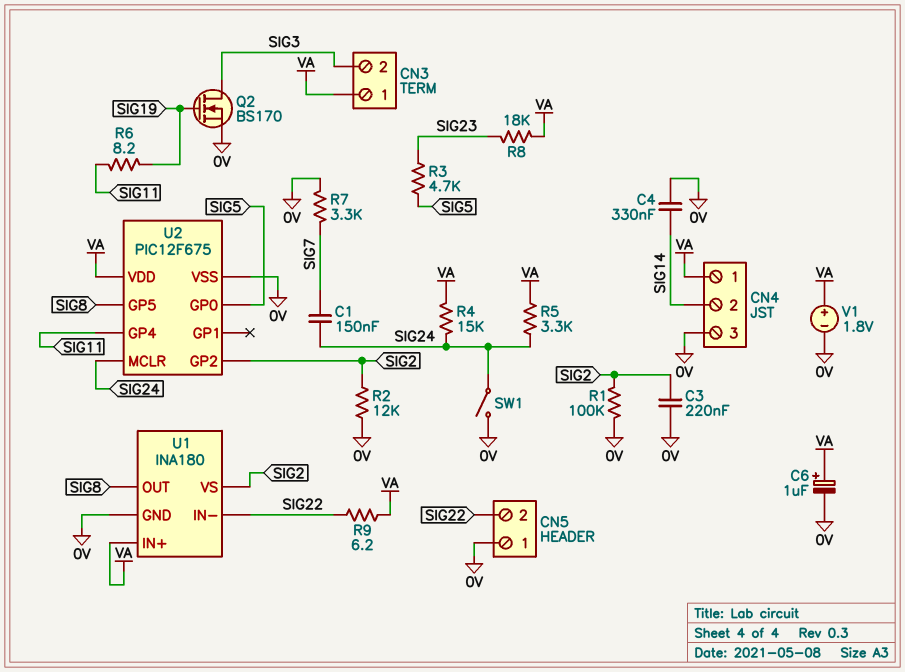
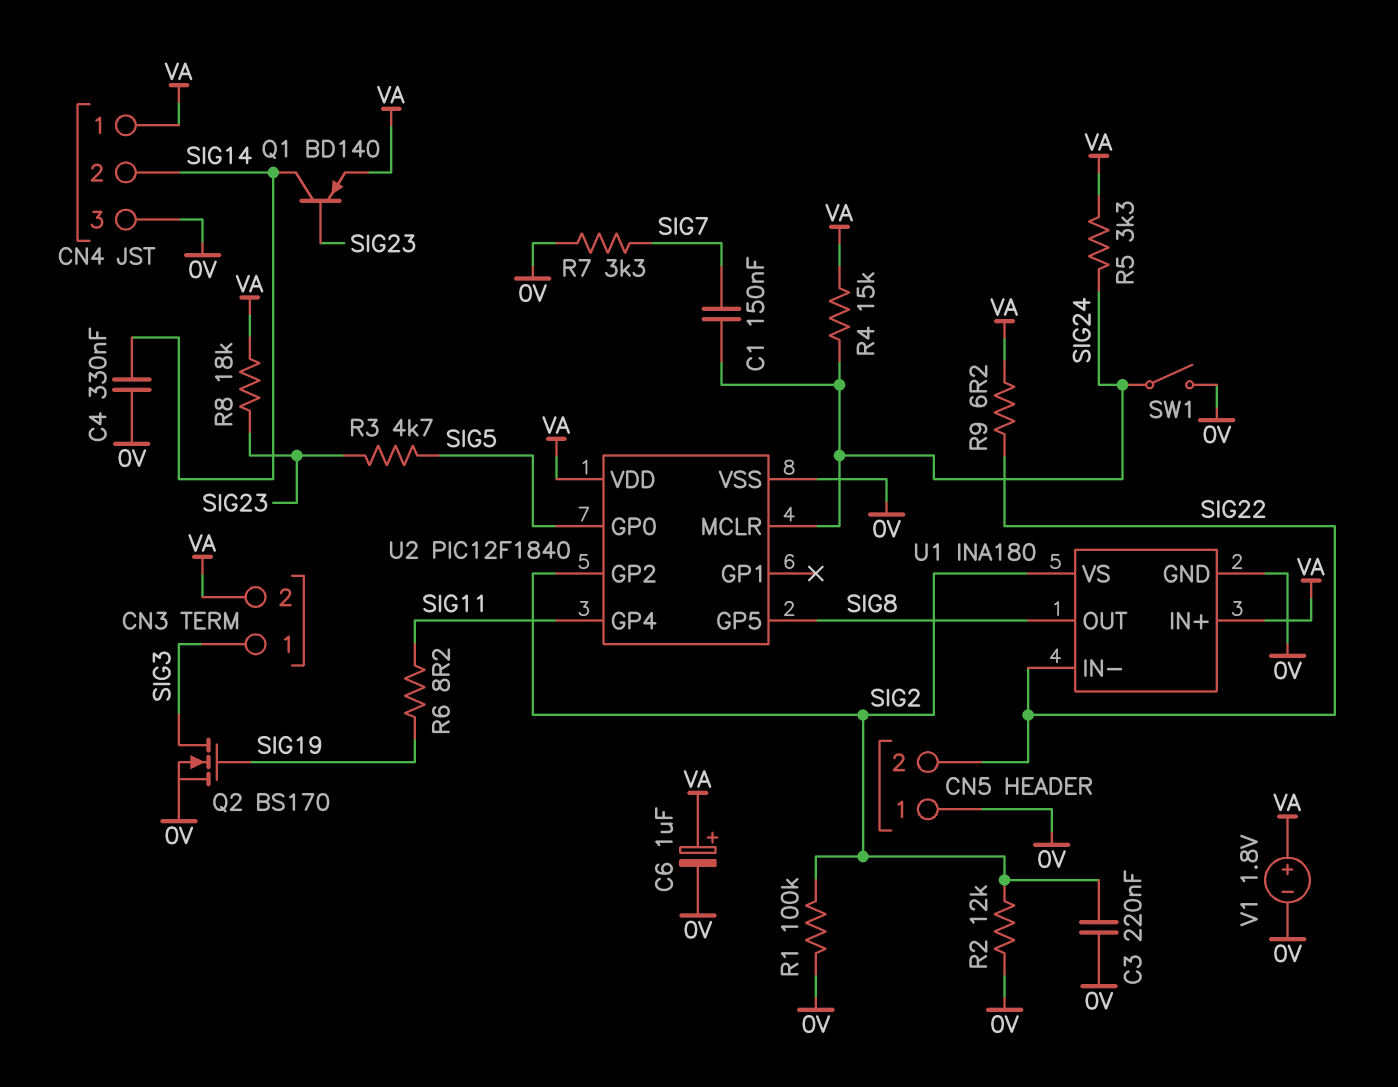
CN3 pin 1: VA -> SIG3
CN3 pin 2: SIG3 -> VA
Q1: none -> PNP BD140 (B SIG23, C SIG14, E VA)
U2: PIC12F675 -> PIC12F1840

